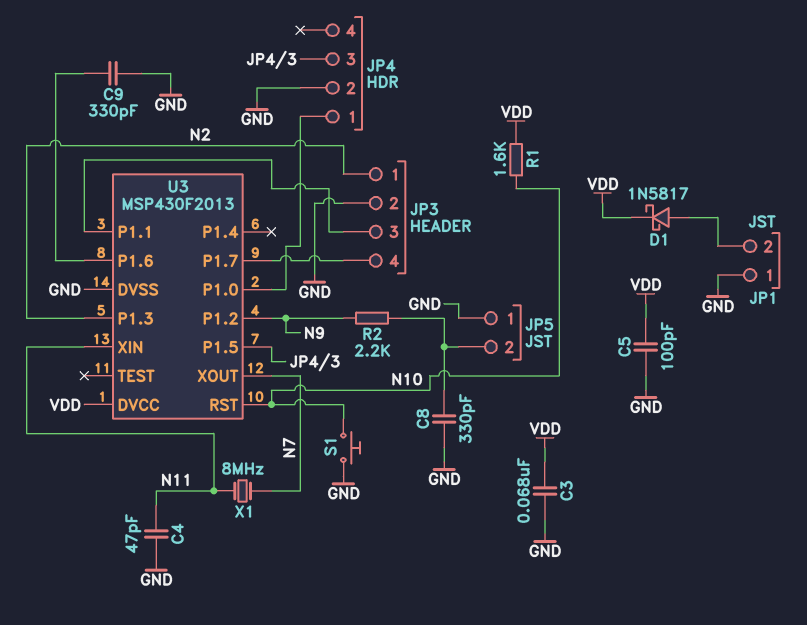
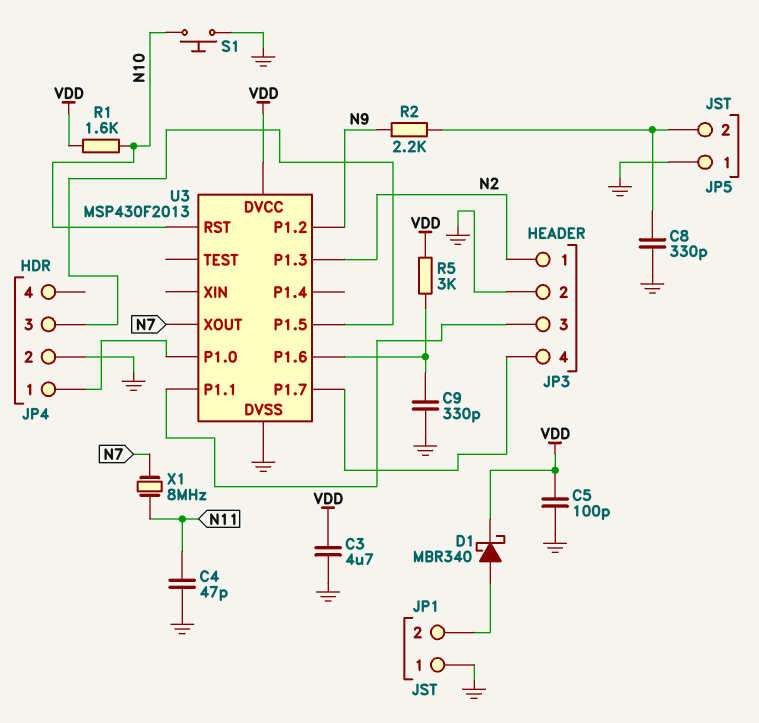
C3: 68nF (GND, VDD) -> 4.7uF (GND, VDD)
D1: schottky 1N5817 (A JP1/2, K VDD) -> schottky MBR340 (A JP1/2, K VDD)
R5: none -> 3k (U3/P1.6, VDD)
U3 pin XIN: N11 -> none

